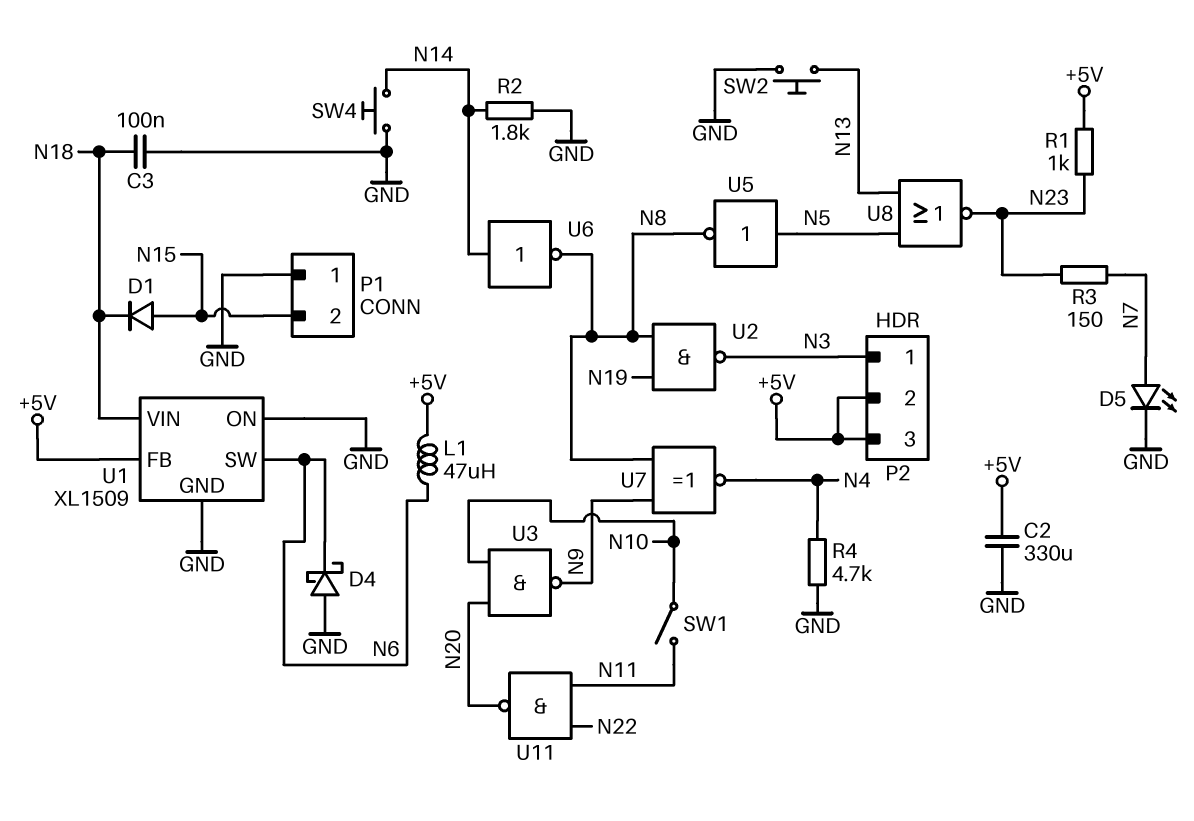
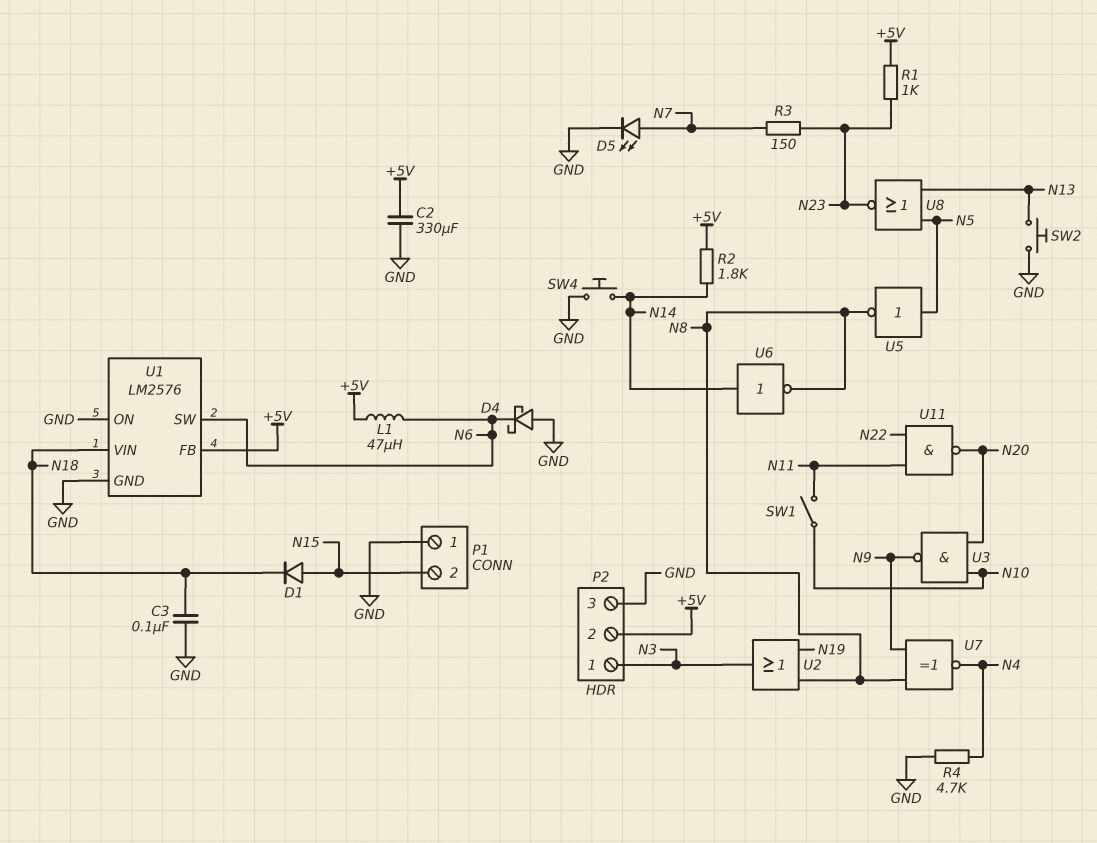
P2 pin 3: +5V -> GND
R2: 1.8k (GND, N14) -> 1.8k (+5V, N14)
U1: XL1509 -> LM2576
U2: NAND (in N8, in N19, out N3) -> OR (in N8, in N19, out N3)

